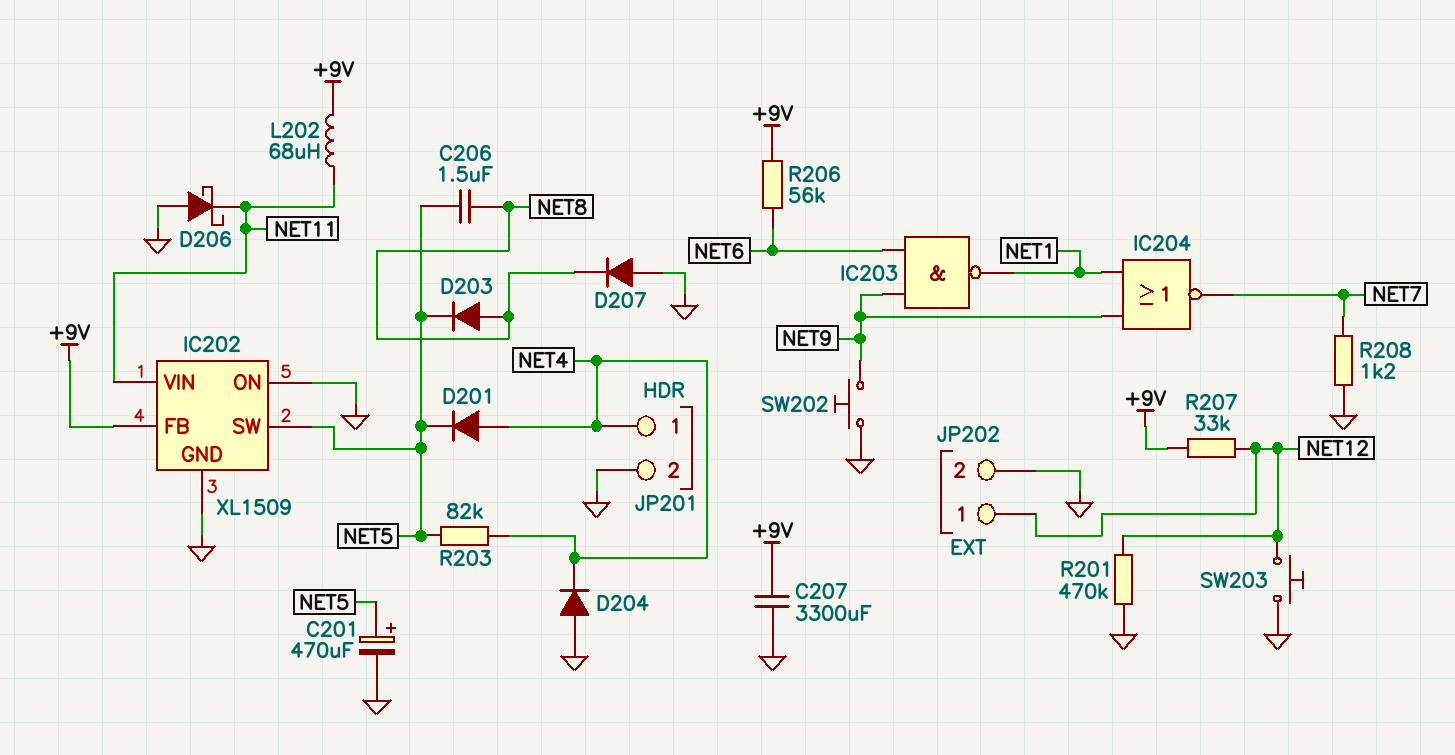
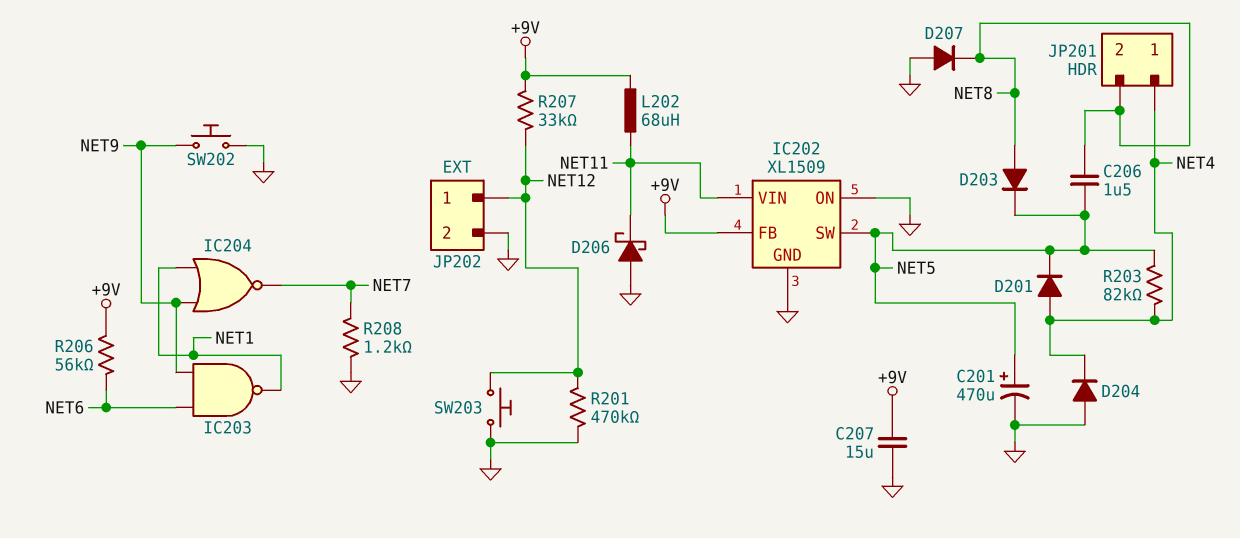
C207: 3300uF (+9V, GND) -> 15uF (+9V, GND)
JP201 pin 2: GND -> NET8

